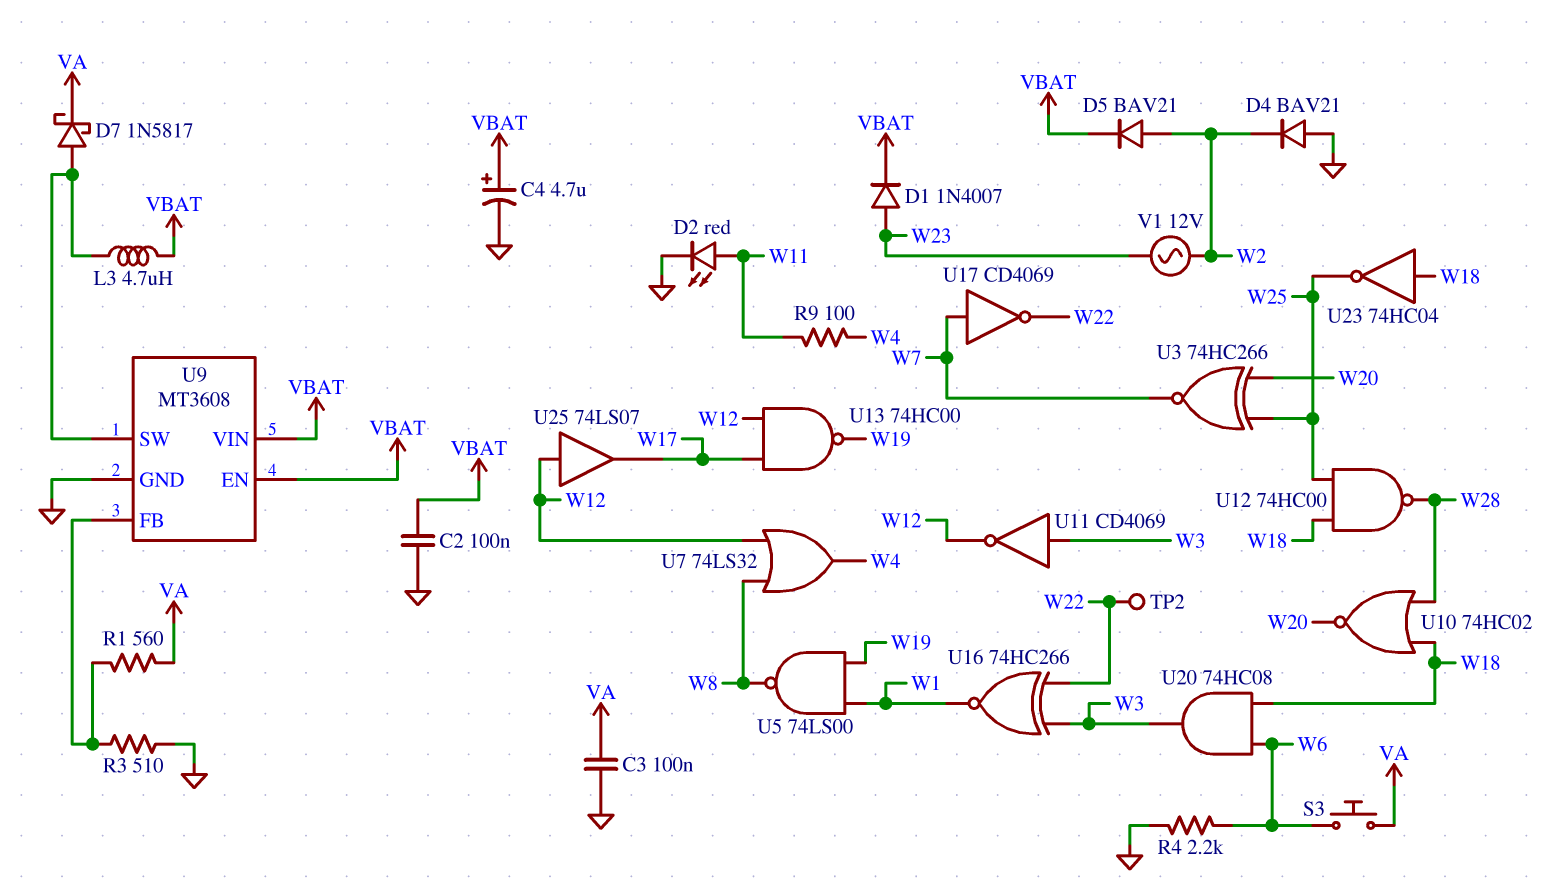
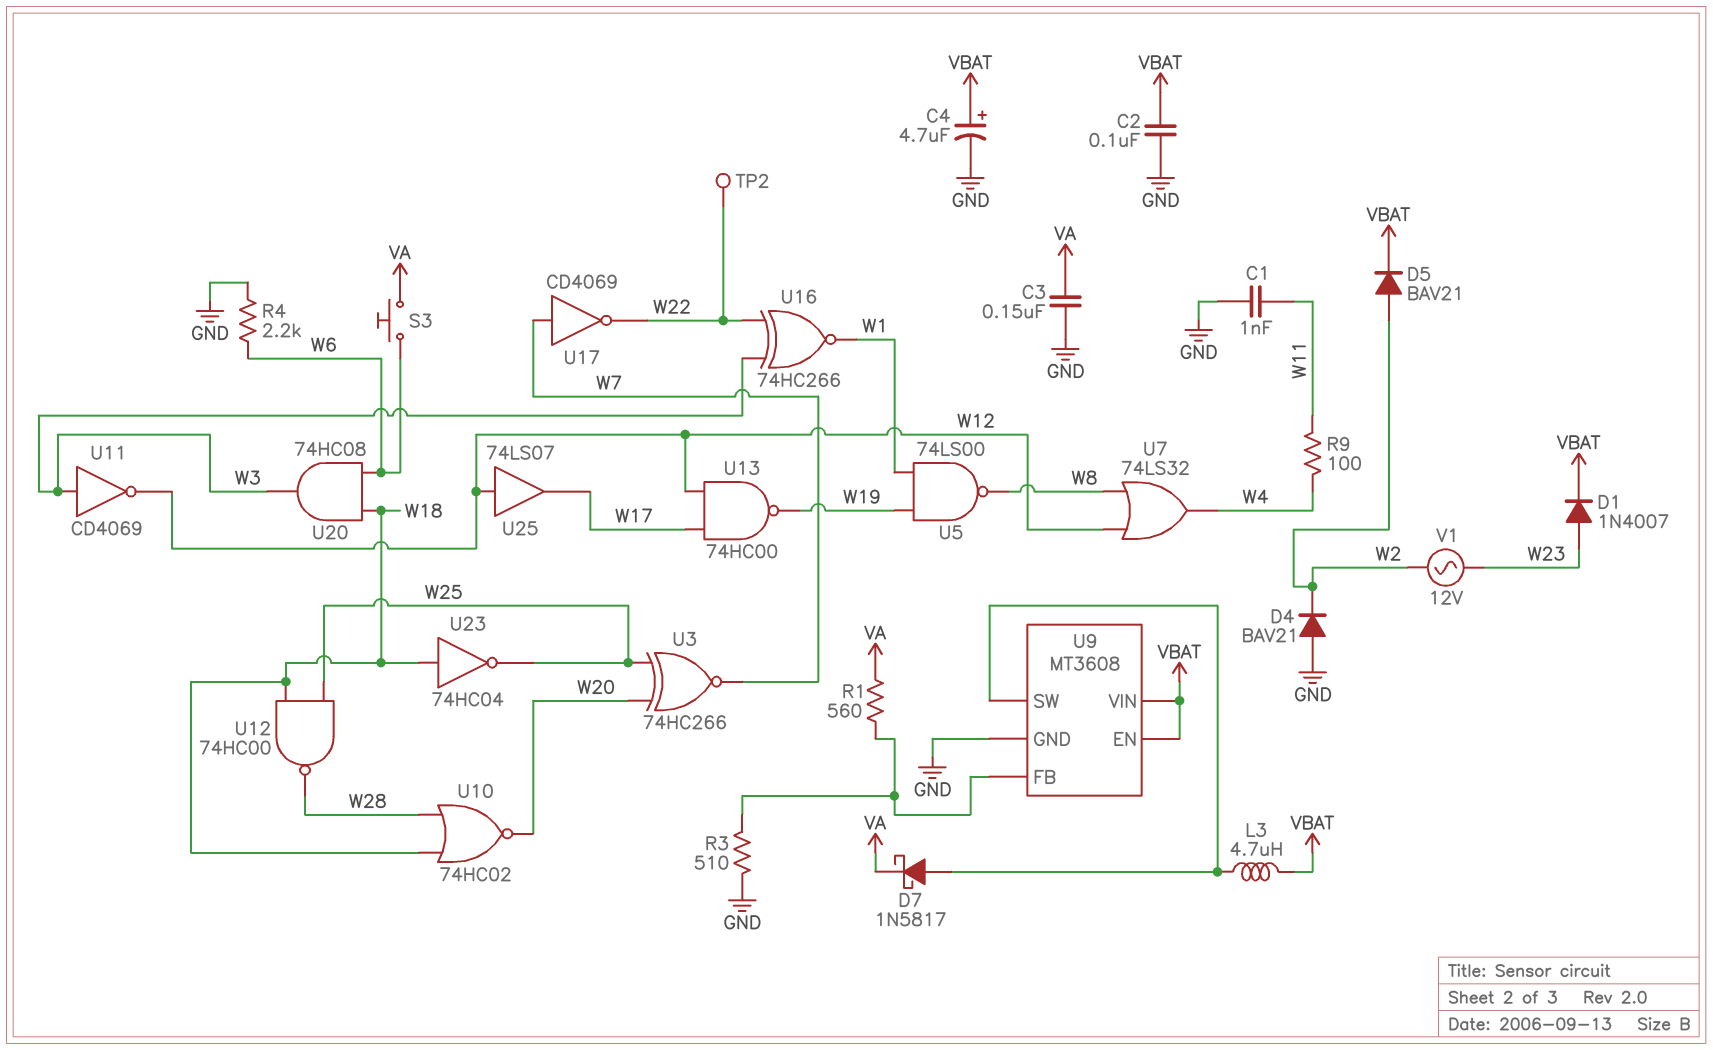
C1: none -> 1nF (GND, W11)
C3: 100nF (GND, VA) -> 150nF (GND, VA)
D2: LED red (A W11, K GND) -> none

